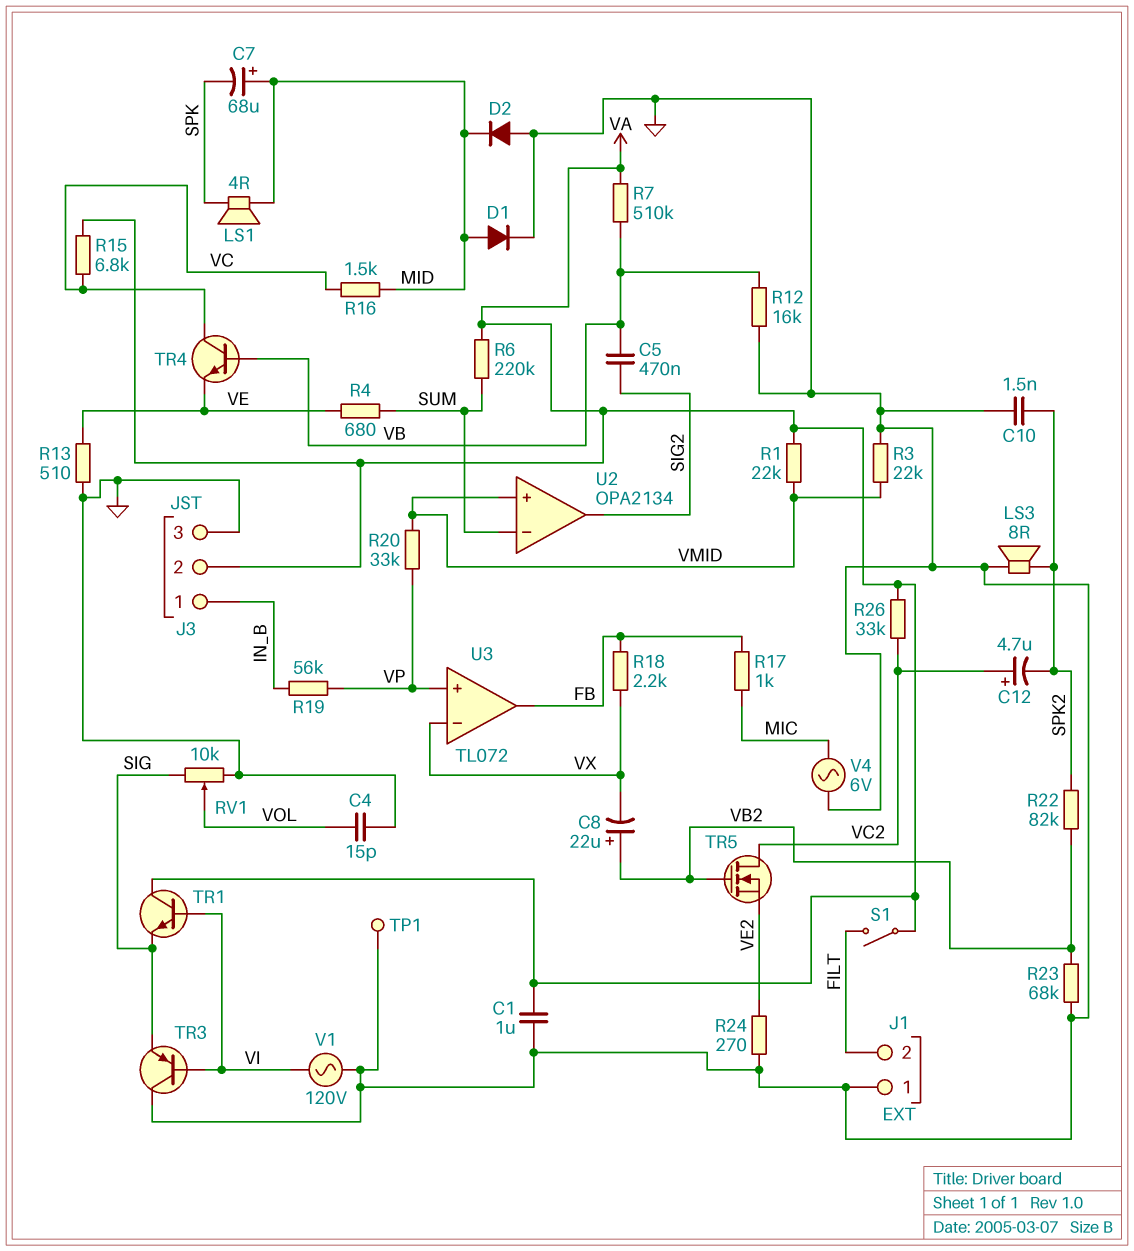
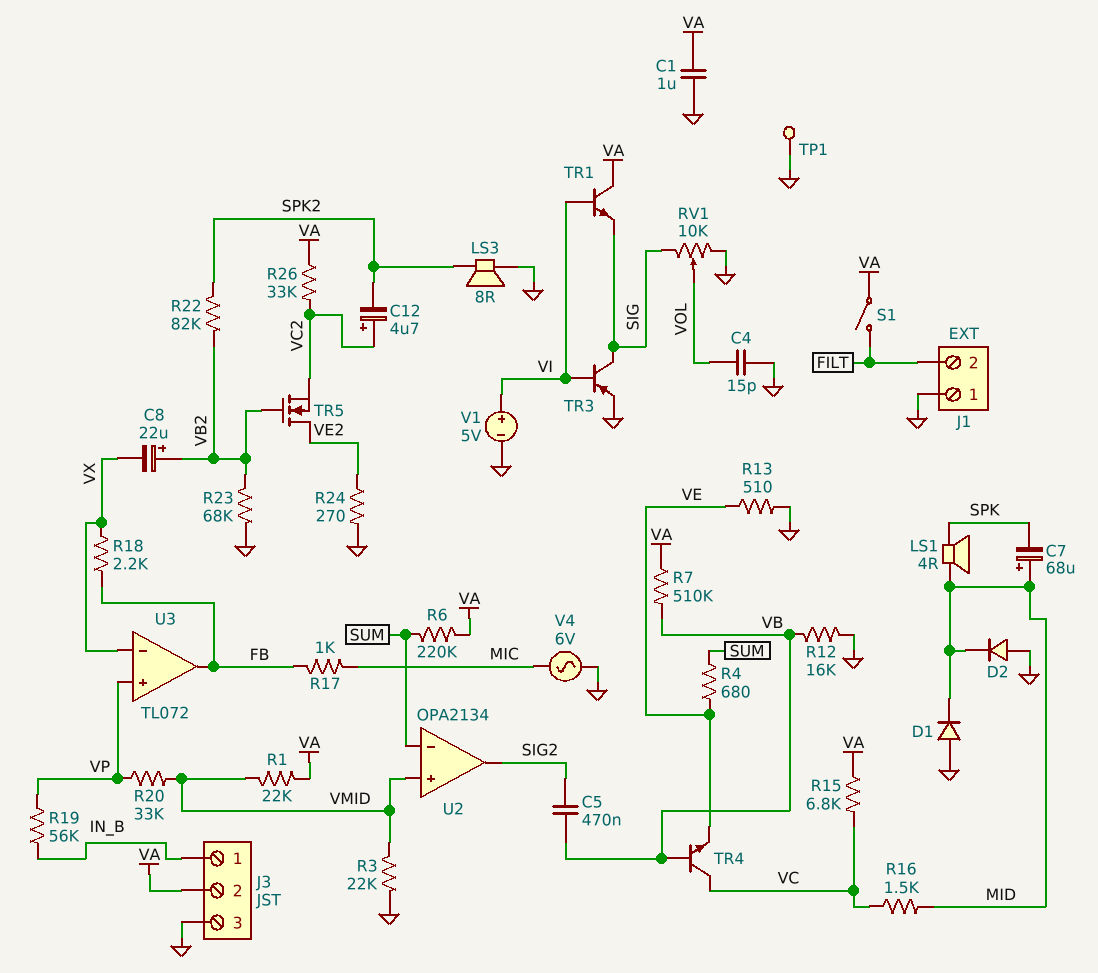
C10: 1.5nF (GND, SPK2) -> none
D1: diode (A MID, K GND) -> diode (A GND, K MID)
TR3: PNP (B VI, C GND, E SIG) -> PNP (B VI, C SIG, E GND)
TR5: NMOS (G VB2, D VC2, S VE2) -> NMOS (G VB2, D VE2, S VC2)
V1: AC 120V (GND, VI) -> 5V (plus VI, minus GND)

